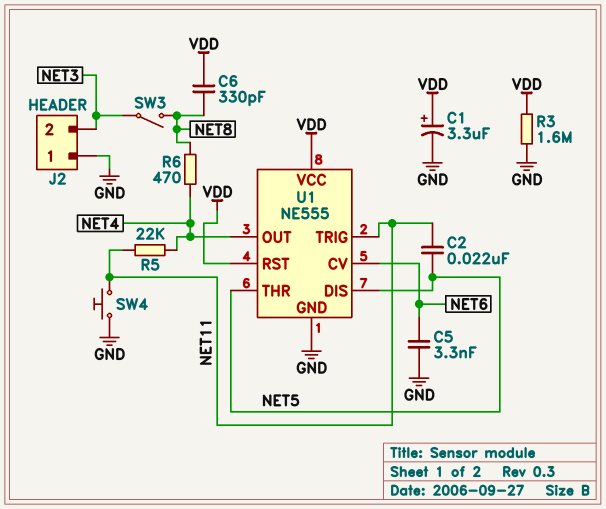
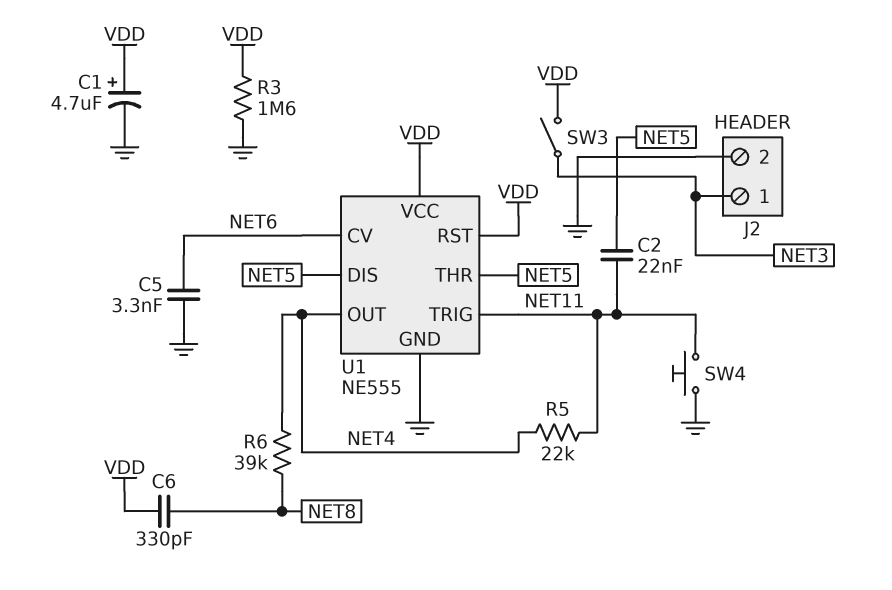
C1: 3.3uF (plus VDD, minus GND) -> 4.7uF (plus VDD, minus GND)
J2 pin 1: GND -> NET3
J2 pin 2: NET3 -> GND
R6: 470 (NET4, NET8) -> 39k (NET4, NET8)
SW3: switch (NET3, NET8) -> switch (NET3, VDD)

